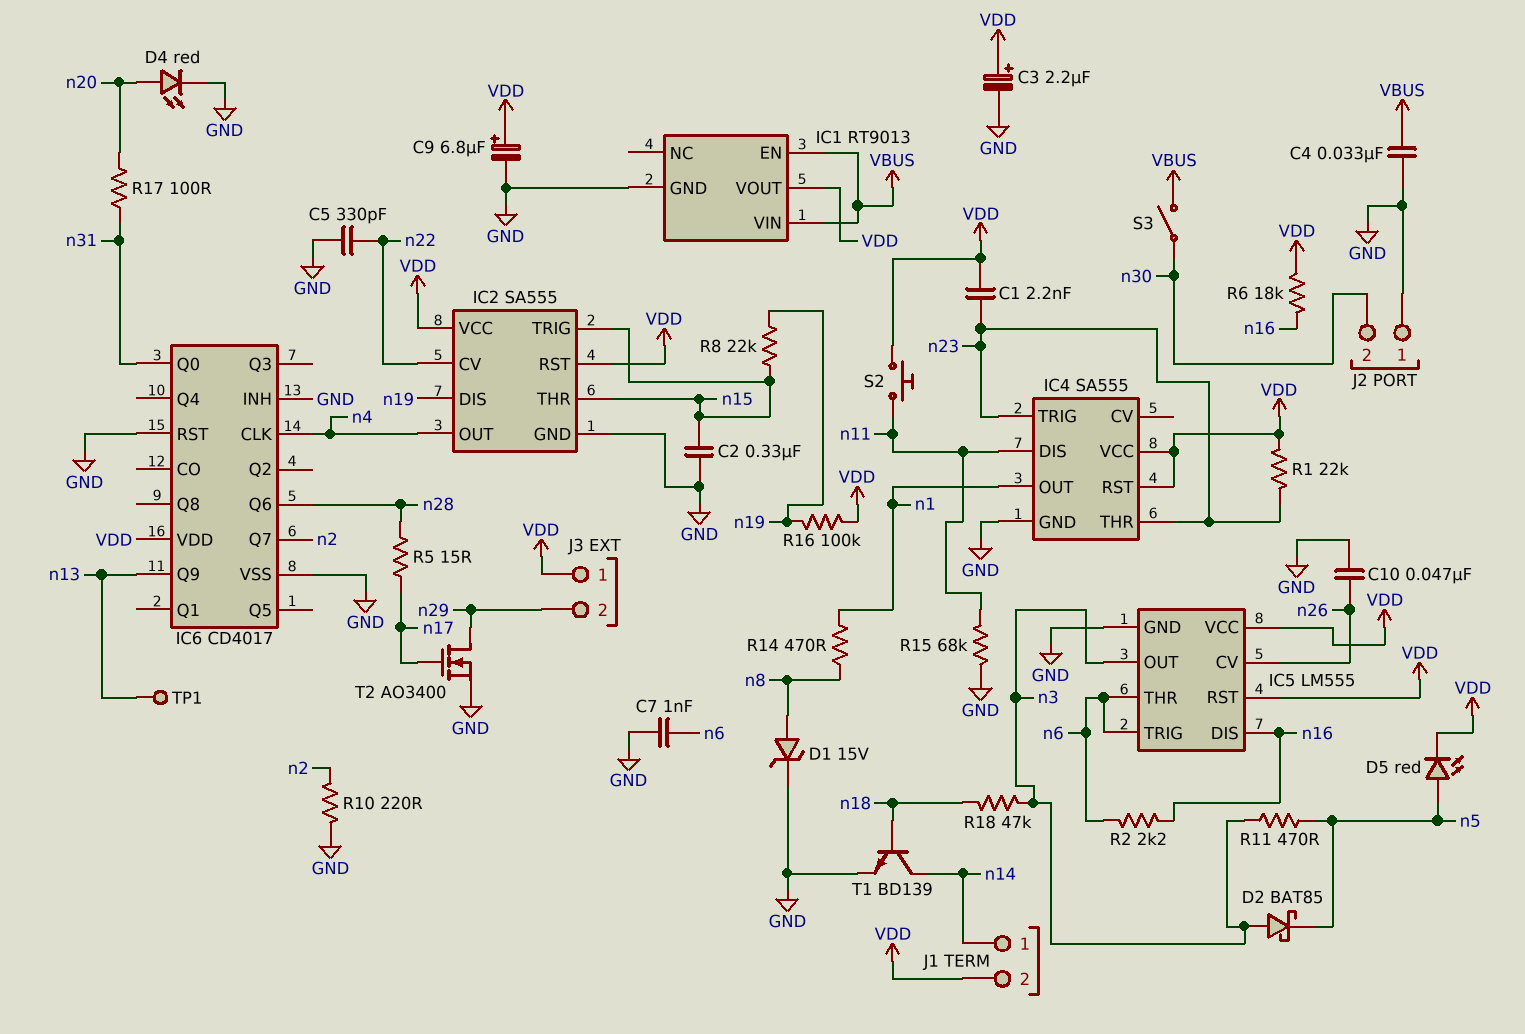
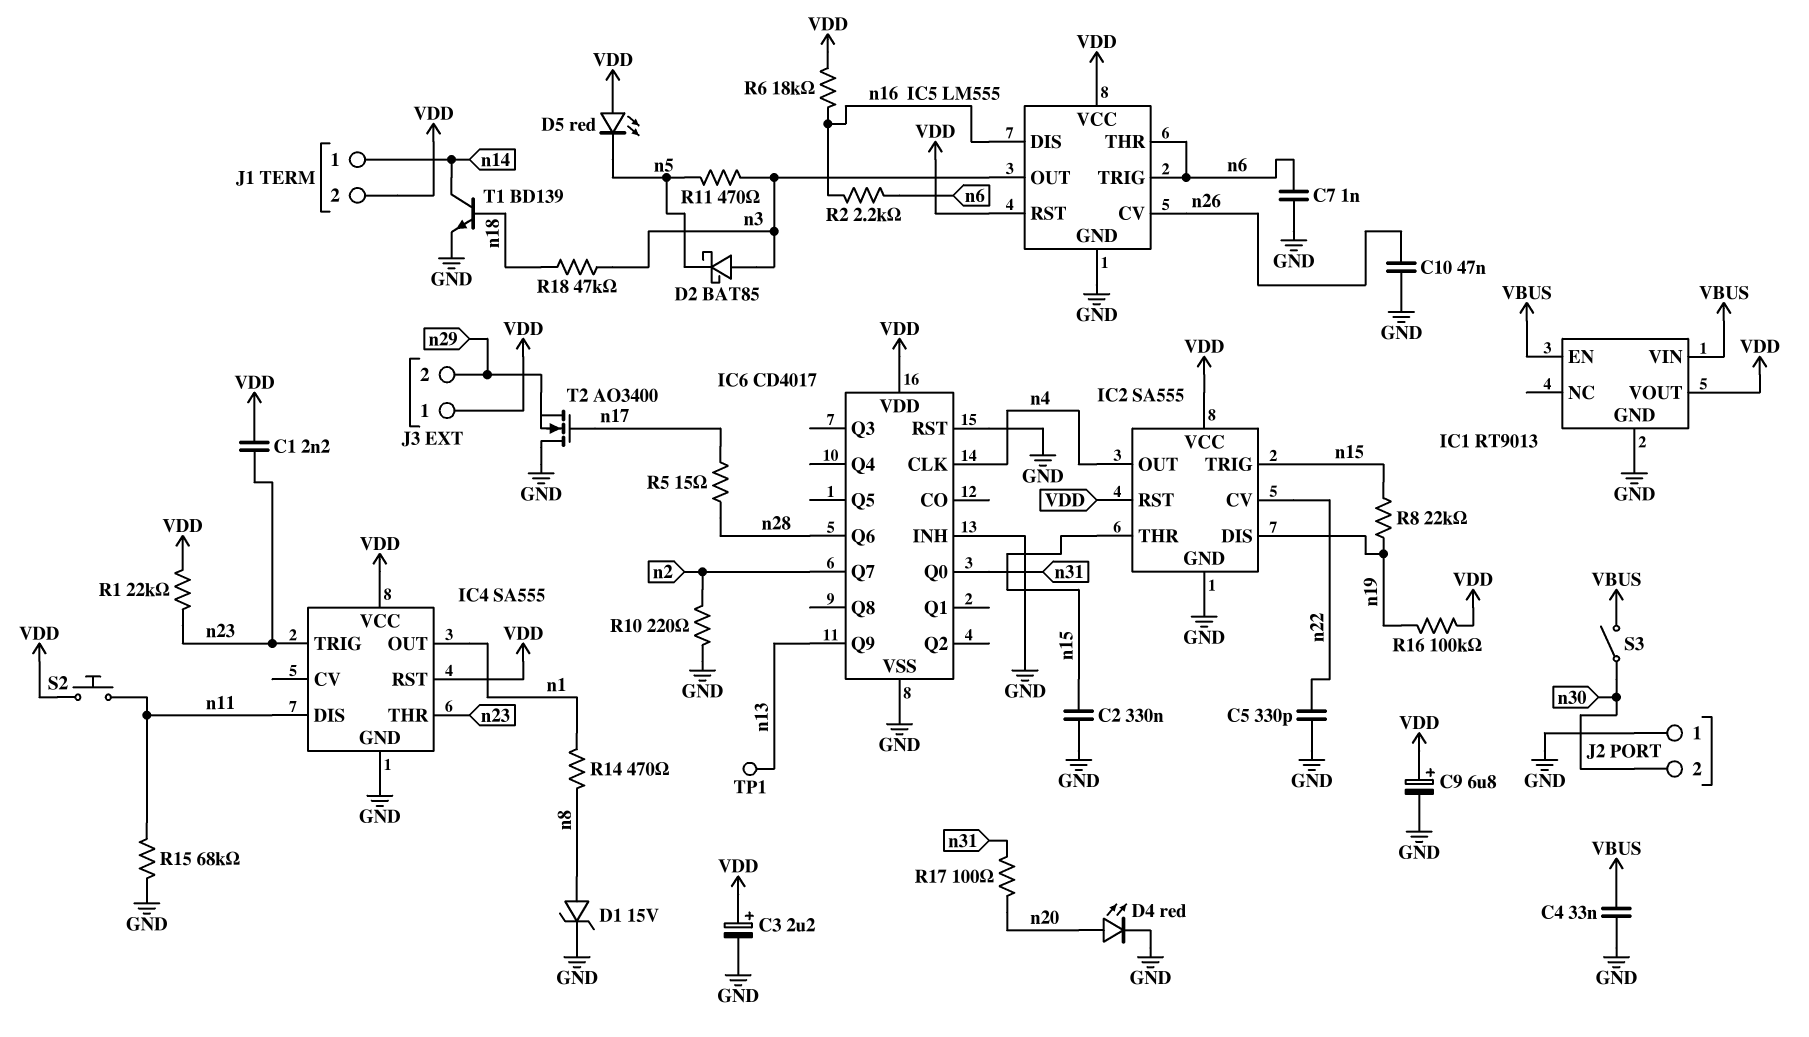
D5: LED red (A n5, K VDD) -> LED red (A VDD, K n5)
T2: NMOS AO3400 (G n17, D n29, S GND) -> NMOS AO3400 (G n17, D GND, S n29)

